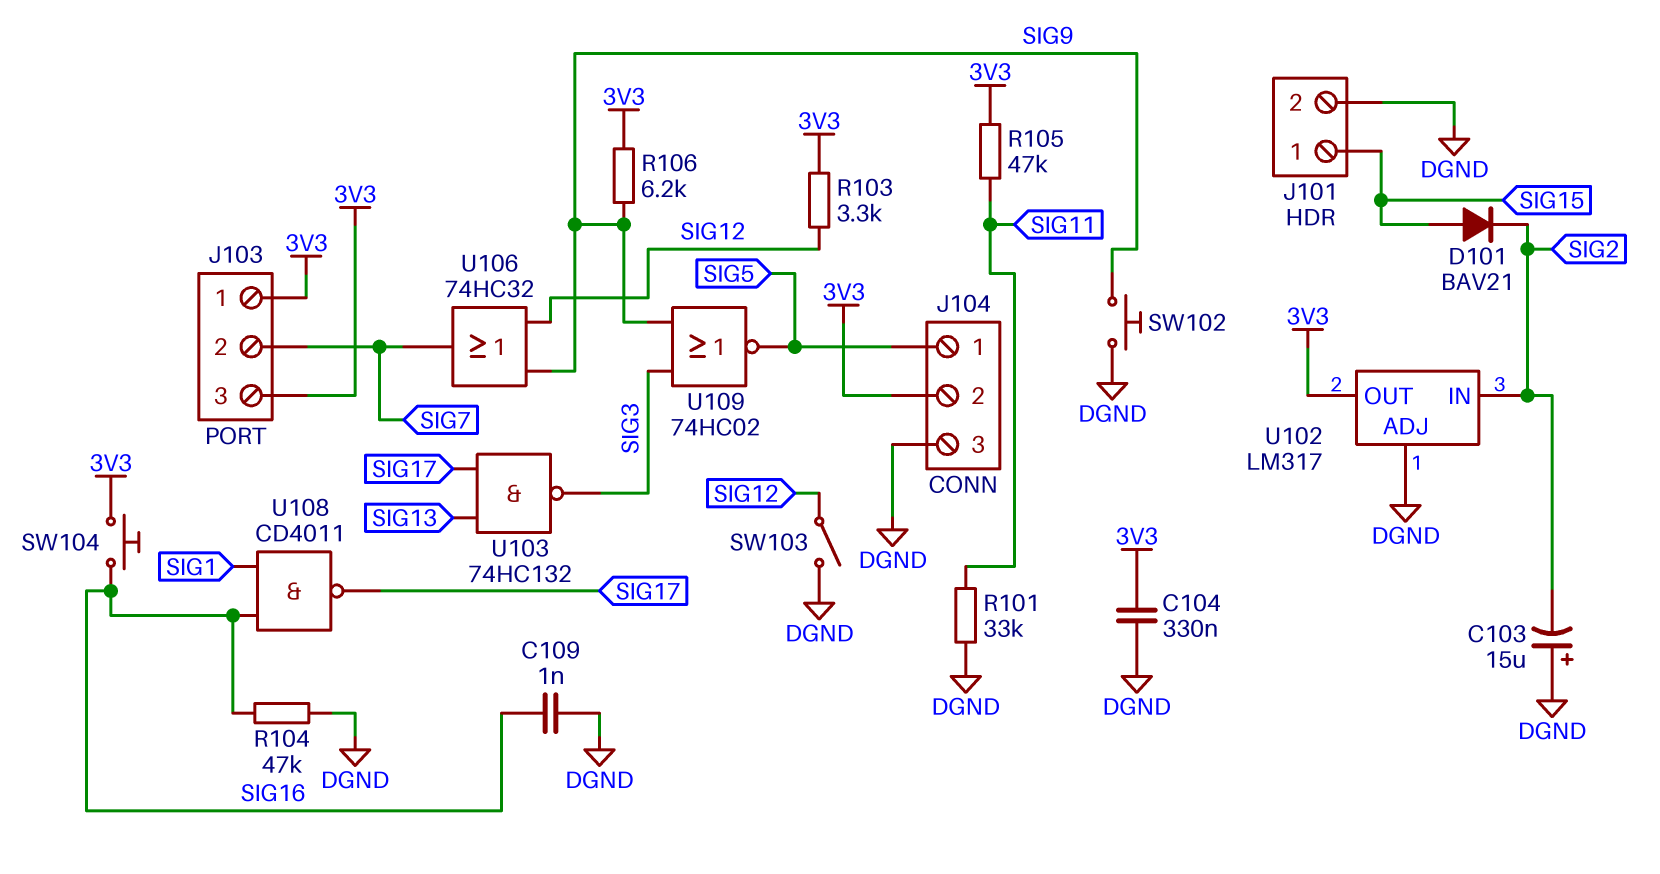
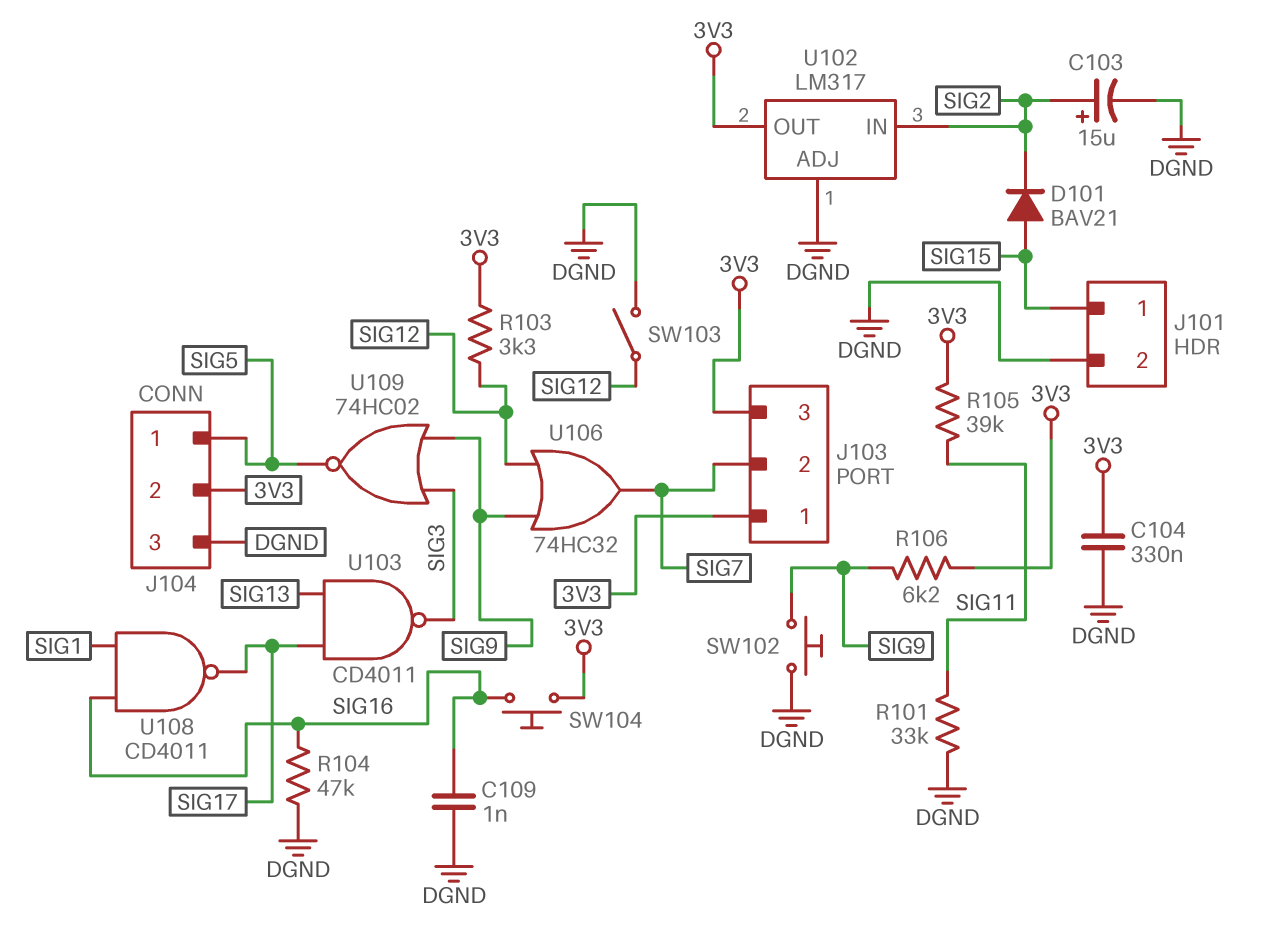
C103: 15uF (plus DGND, minus SIG2) -> 15uF (plus SIG2, minus DGND)
R105: 47k (3V3, SIG11) -> 39k (3V3, SIG11)
U103: NAND 74HC132 (in SIG13, in SIG17, out SIG3) -> NAND CD4011 (in SIG13, in SIG17, out SIG3)

